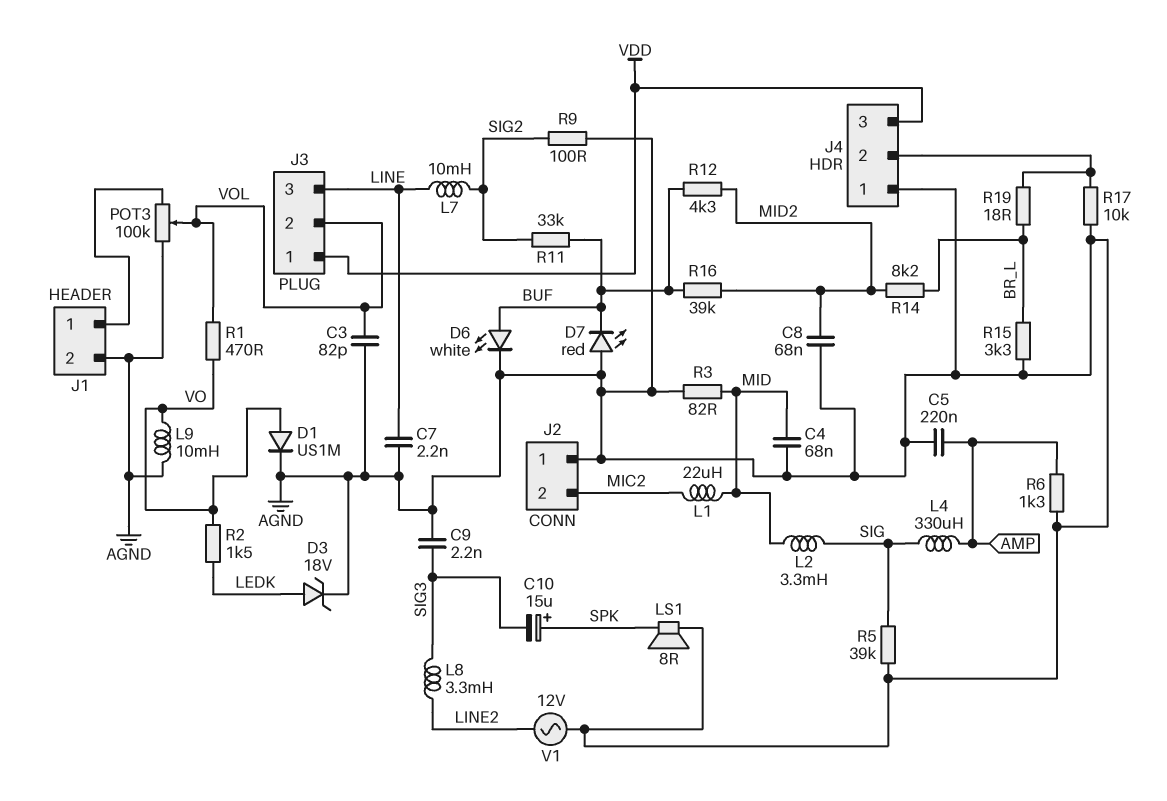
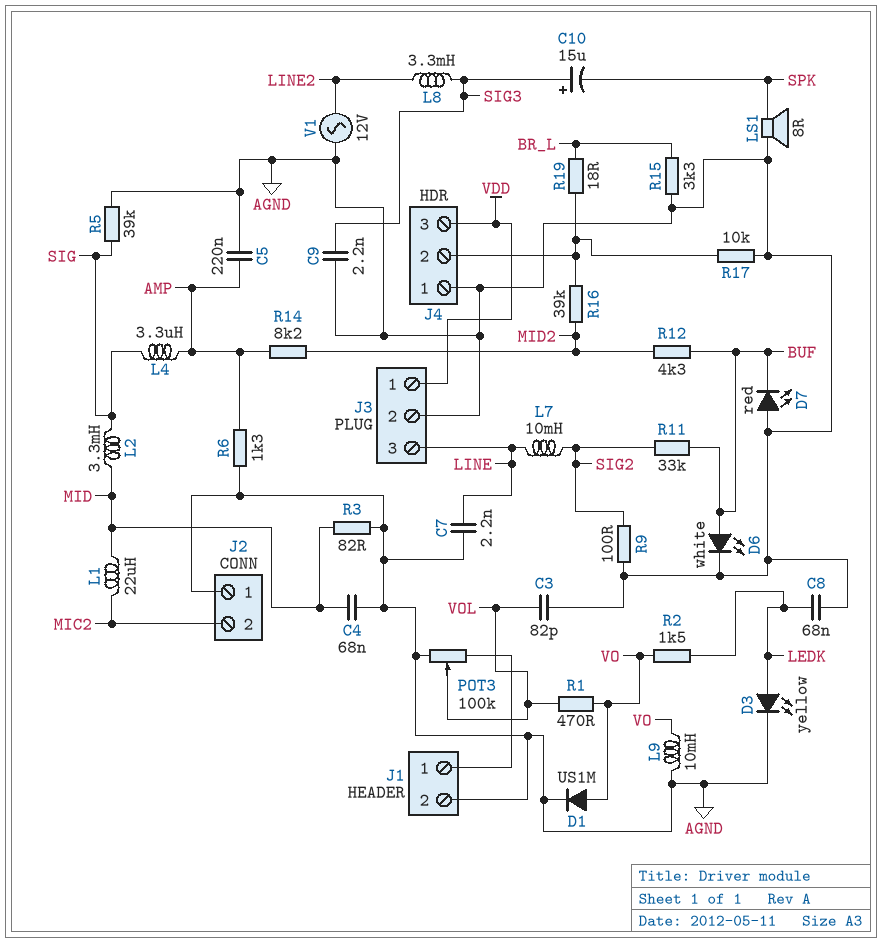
C8: 68nF (AGND, MID2) -> 68nF (AGND, LEDK)
C10: 15uF (plus SPK, minus SIG3) -> 15uF (plus SIG3, minus SPK)
D3: zener 18V (A LEDK, K AGND) -> LED yellow (A LEDK, K AGND)
J3 pin 2: VOL -> AGND
L4: 330uH (AMP, SIG) -> 3.3uH (AMP, SIG)
R14: 8.2k (BR_L, MID2) -> 8.2k (AMP, MID2)
R16: 39k (BUF, MID2) -> 39k (J4/2, MID2)

